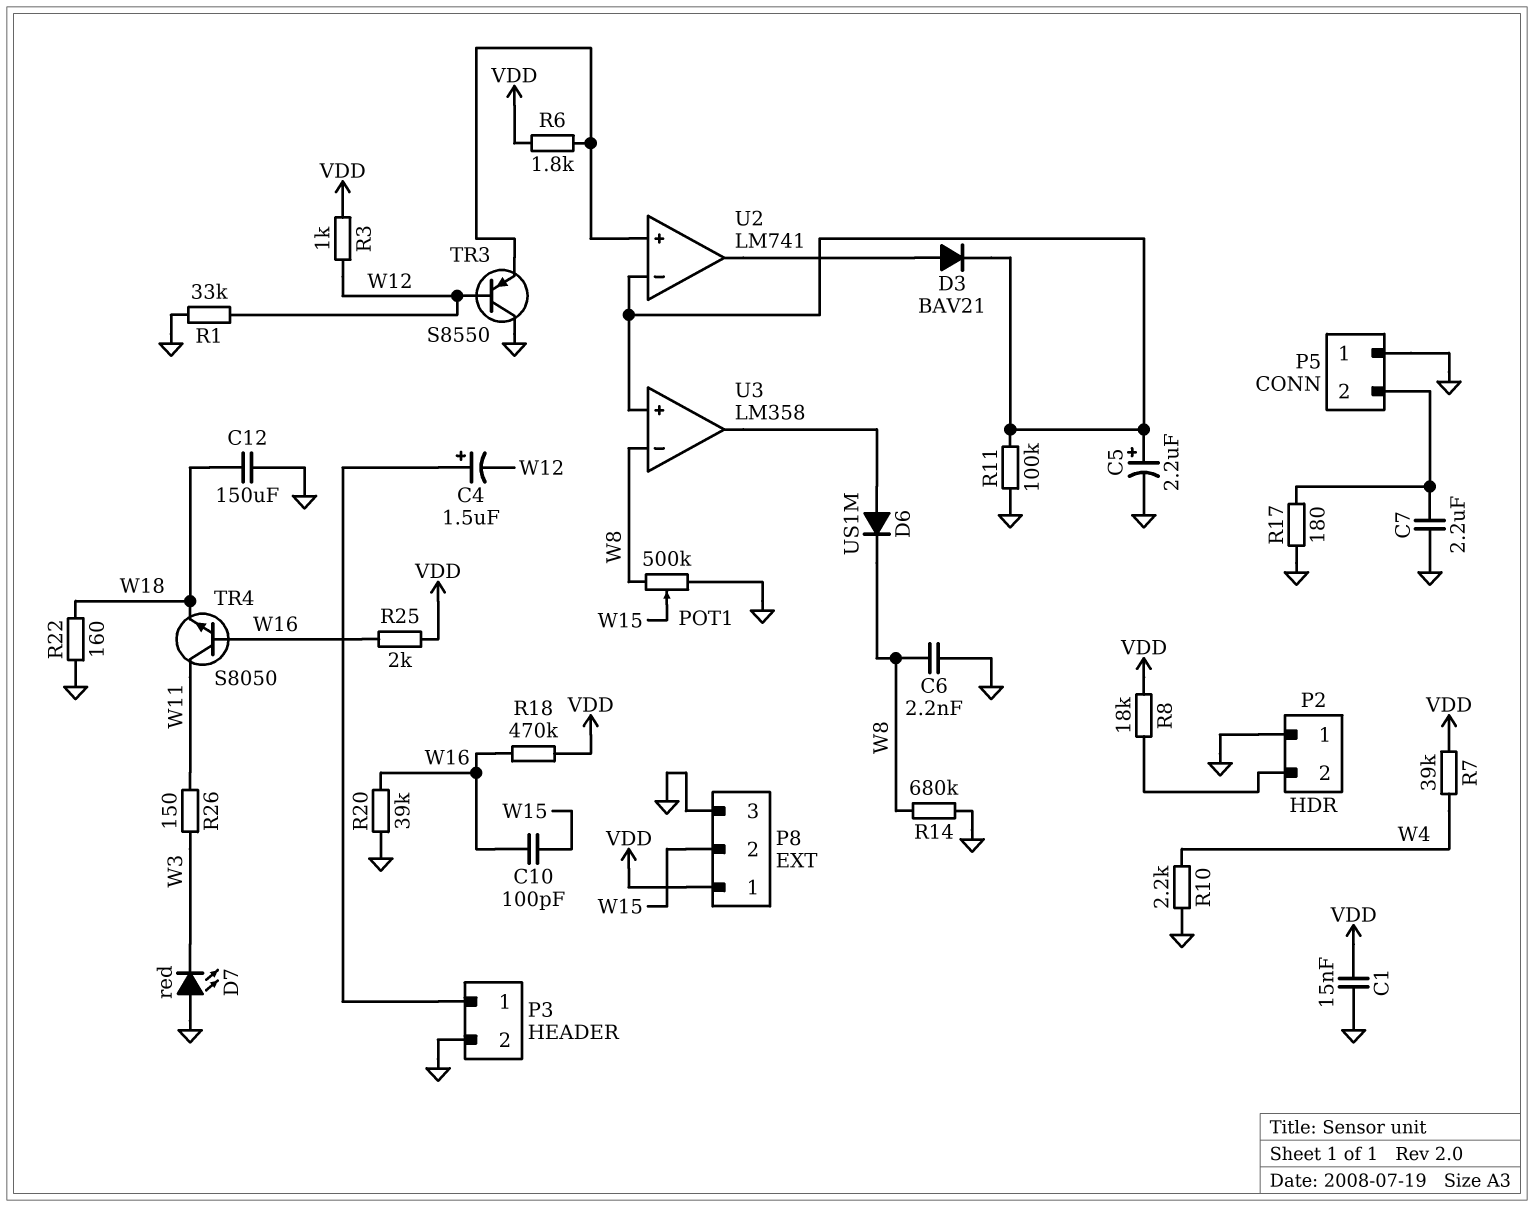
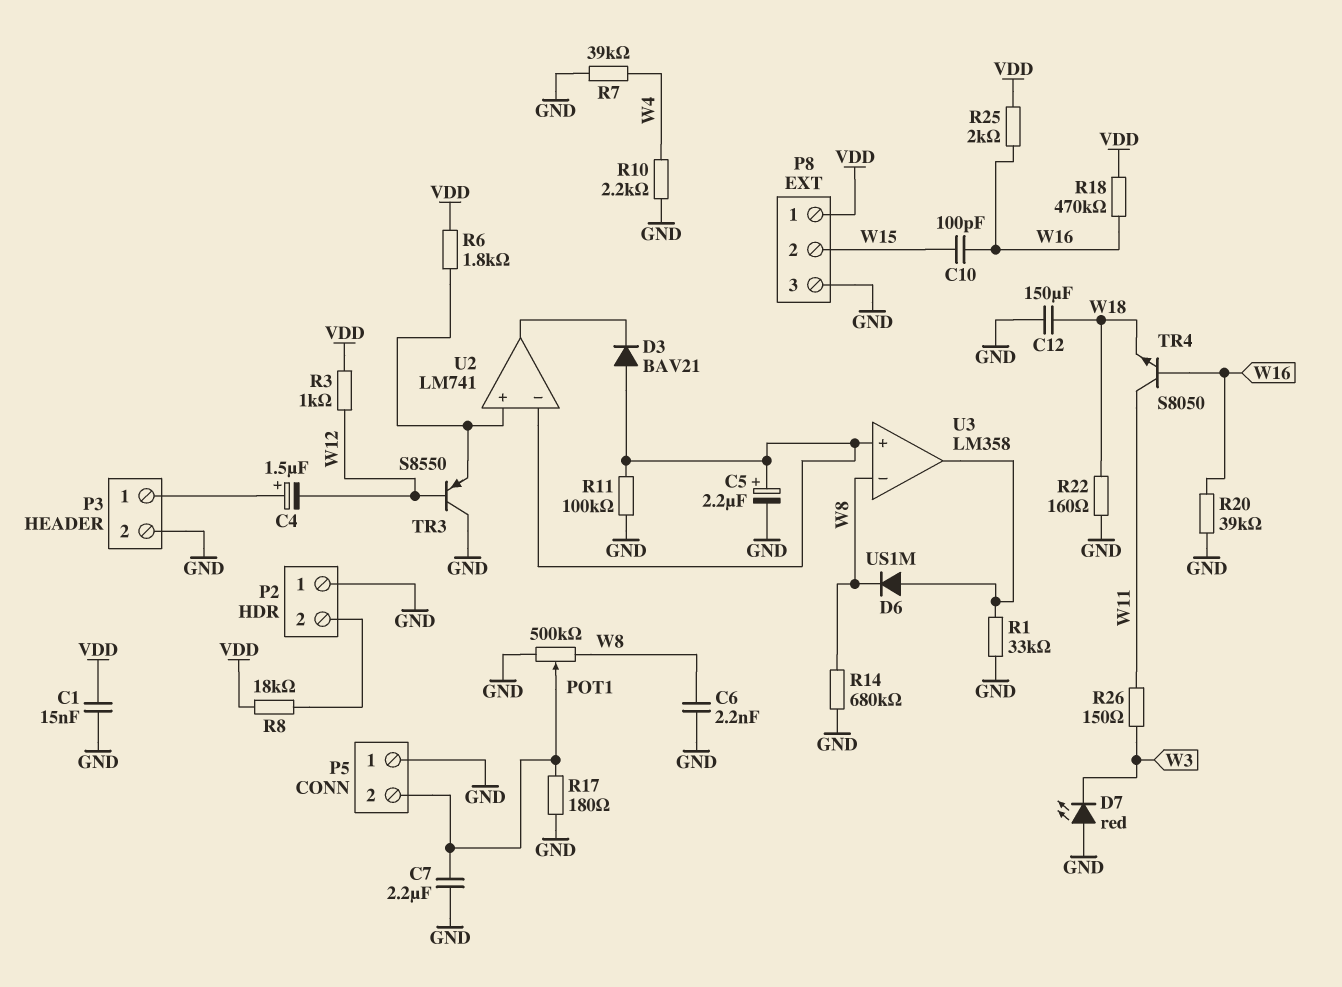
D3: diode BAV21 (A U2/out, K U2/in-) -> diode BAV21 (A U2/in-, K U2/out)
POT1: 500k (GND, W8, wiper W15) -> 500k (GND, W8, wiper P5/2)
R1: 33k (GND, W12) -> 33k (GND, U3/out)
R7: 39k (VDD, W4) -> 39k (GND, W4)

